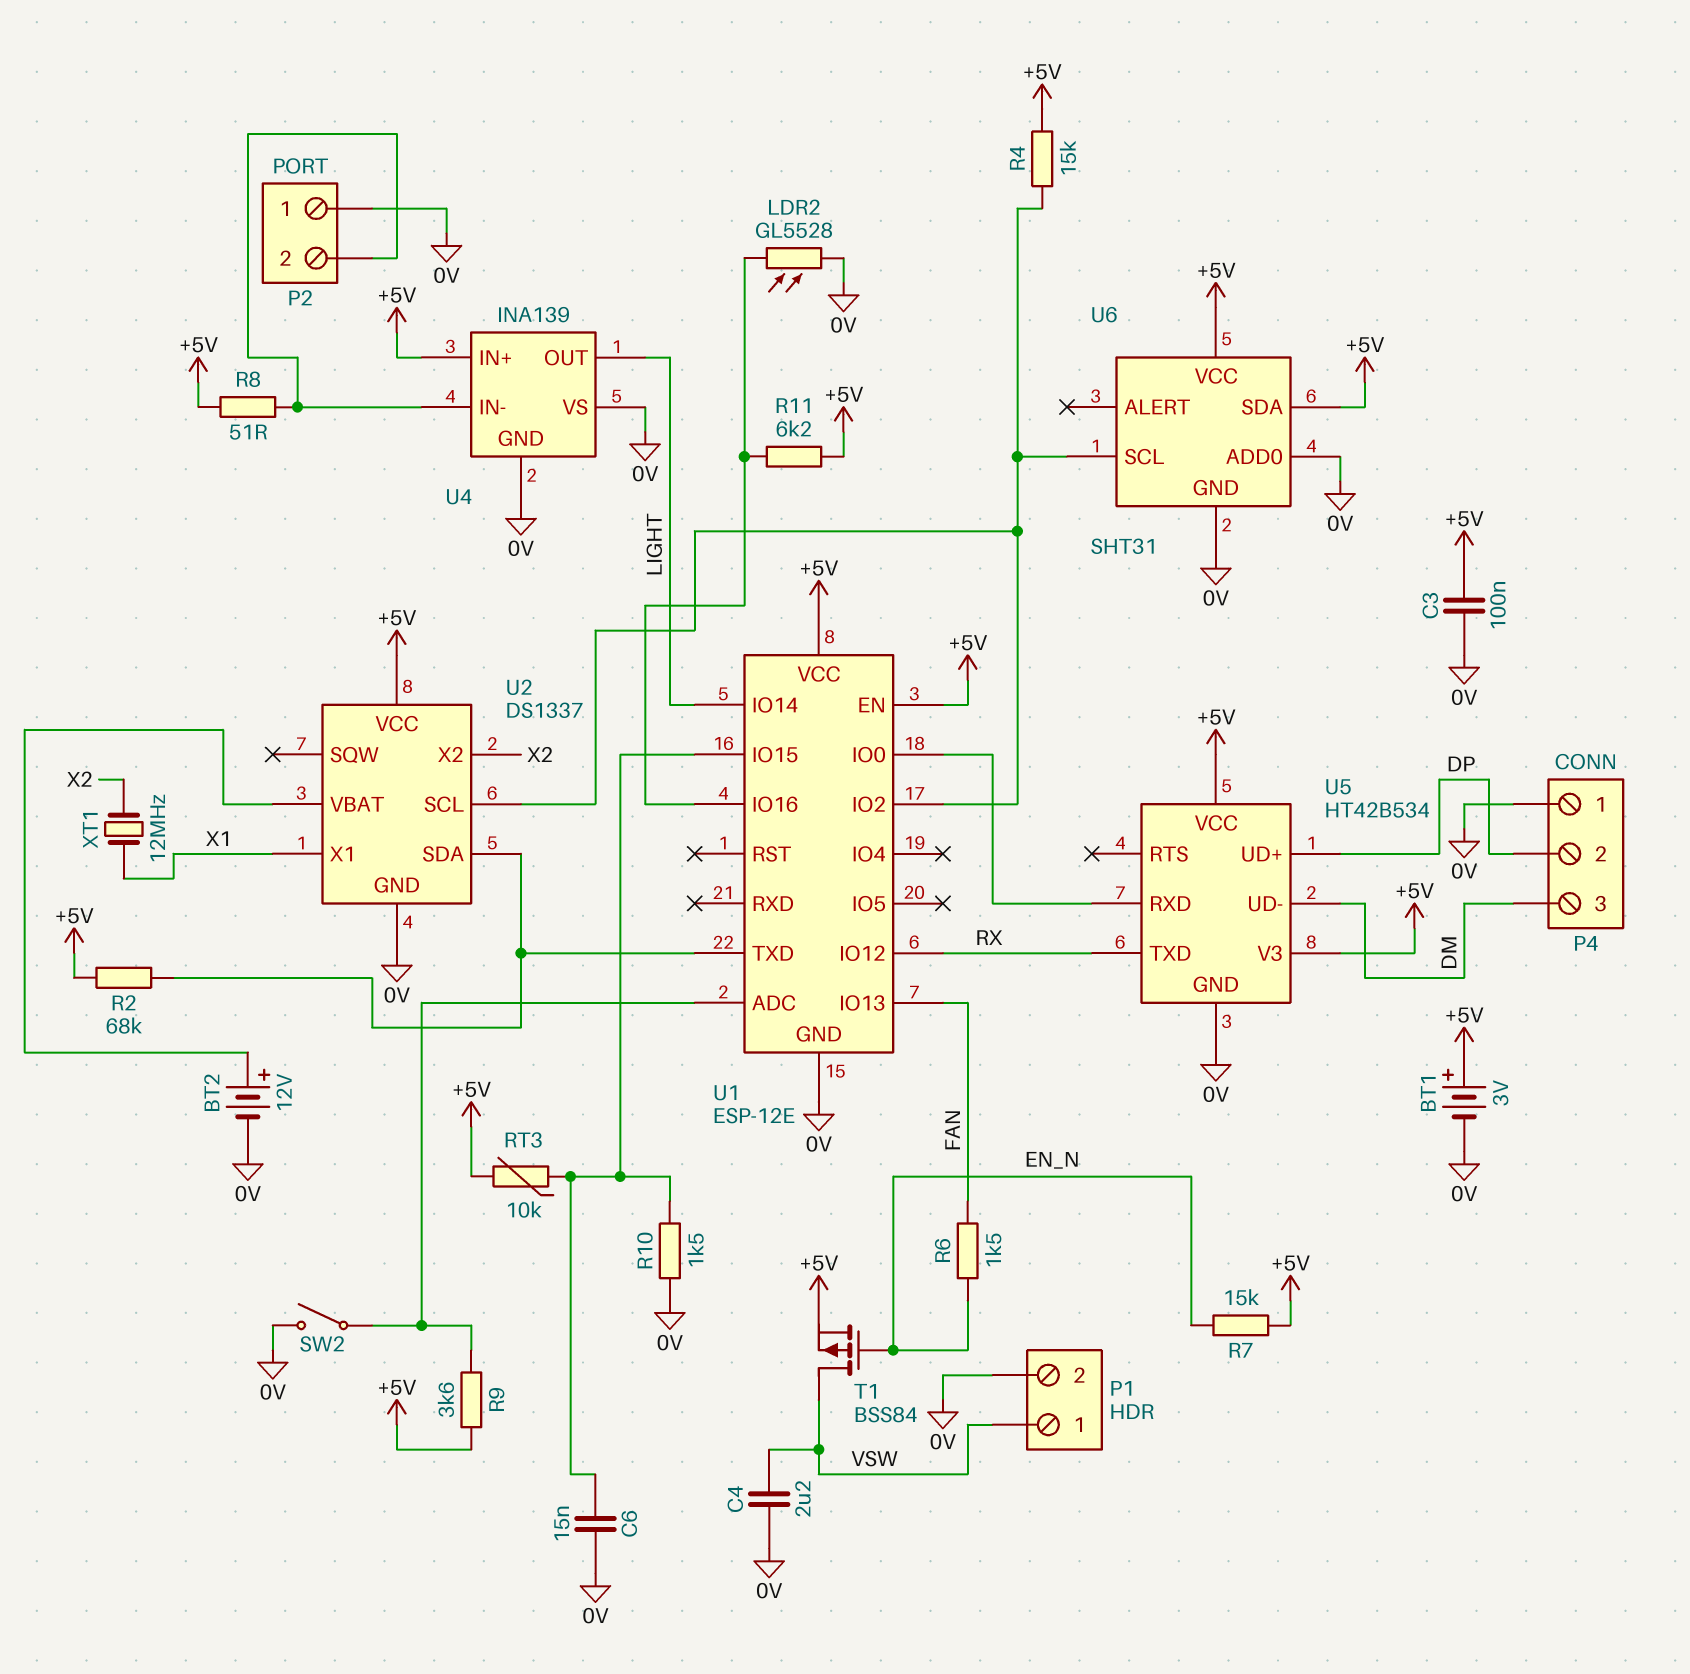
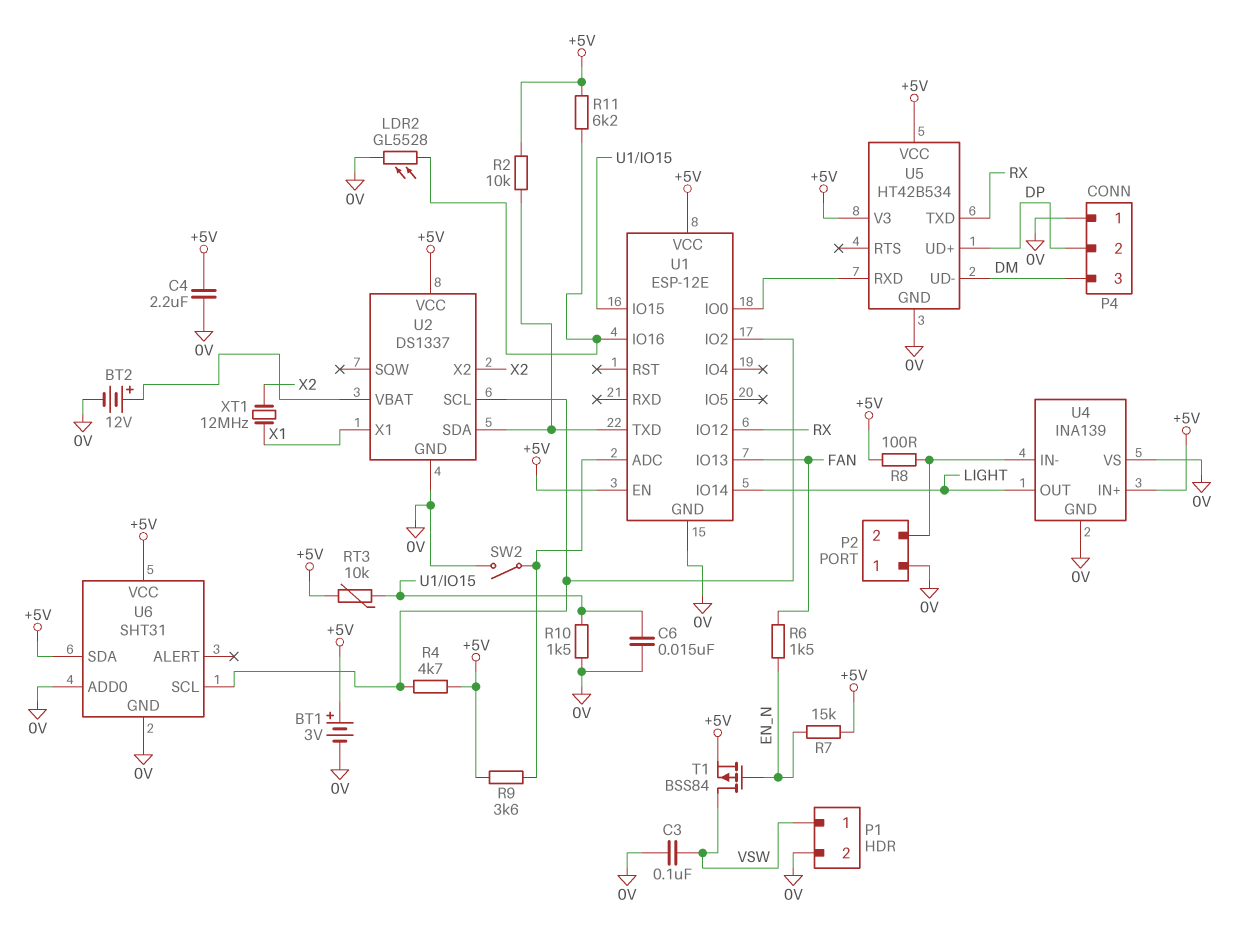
C3: 100nF (+5V, 0V) -> 100nF (0V, VSW)
C4: 2.2uF (0V, VSW) -> 2.2uF (+5V, 0V)
R2: 68k (+5V, U1/TXD) -> 10k (+5V, U1/TXD)
R4: 15k (+5V, U1/IO2) -> 4.7k (+5V, U1/IO2)
R8: 51 (+5V, P2/2) -> 100 (+5V, P2/2)

